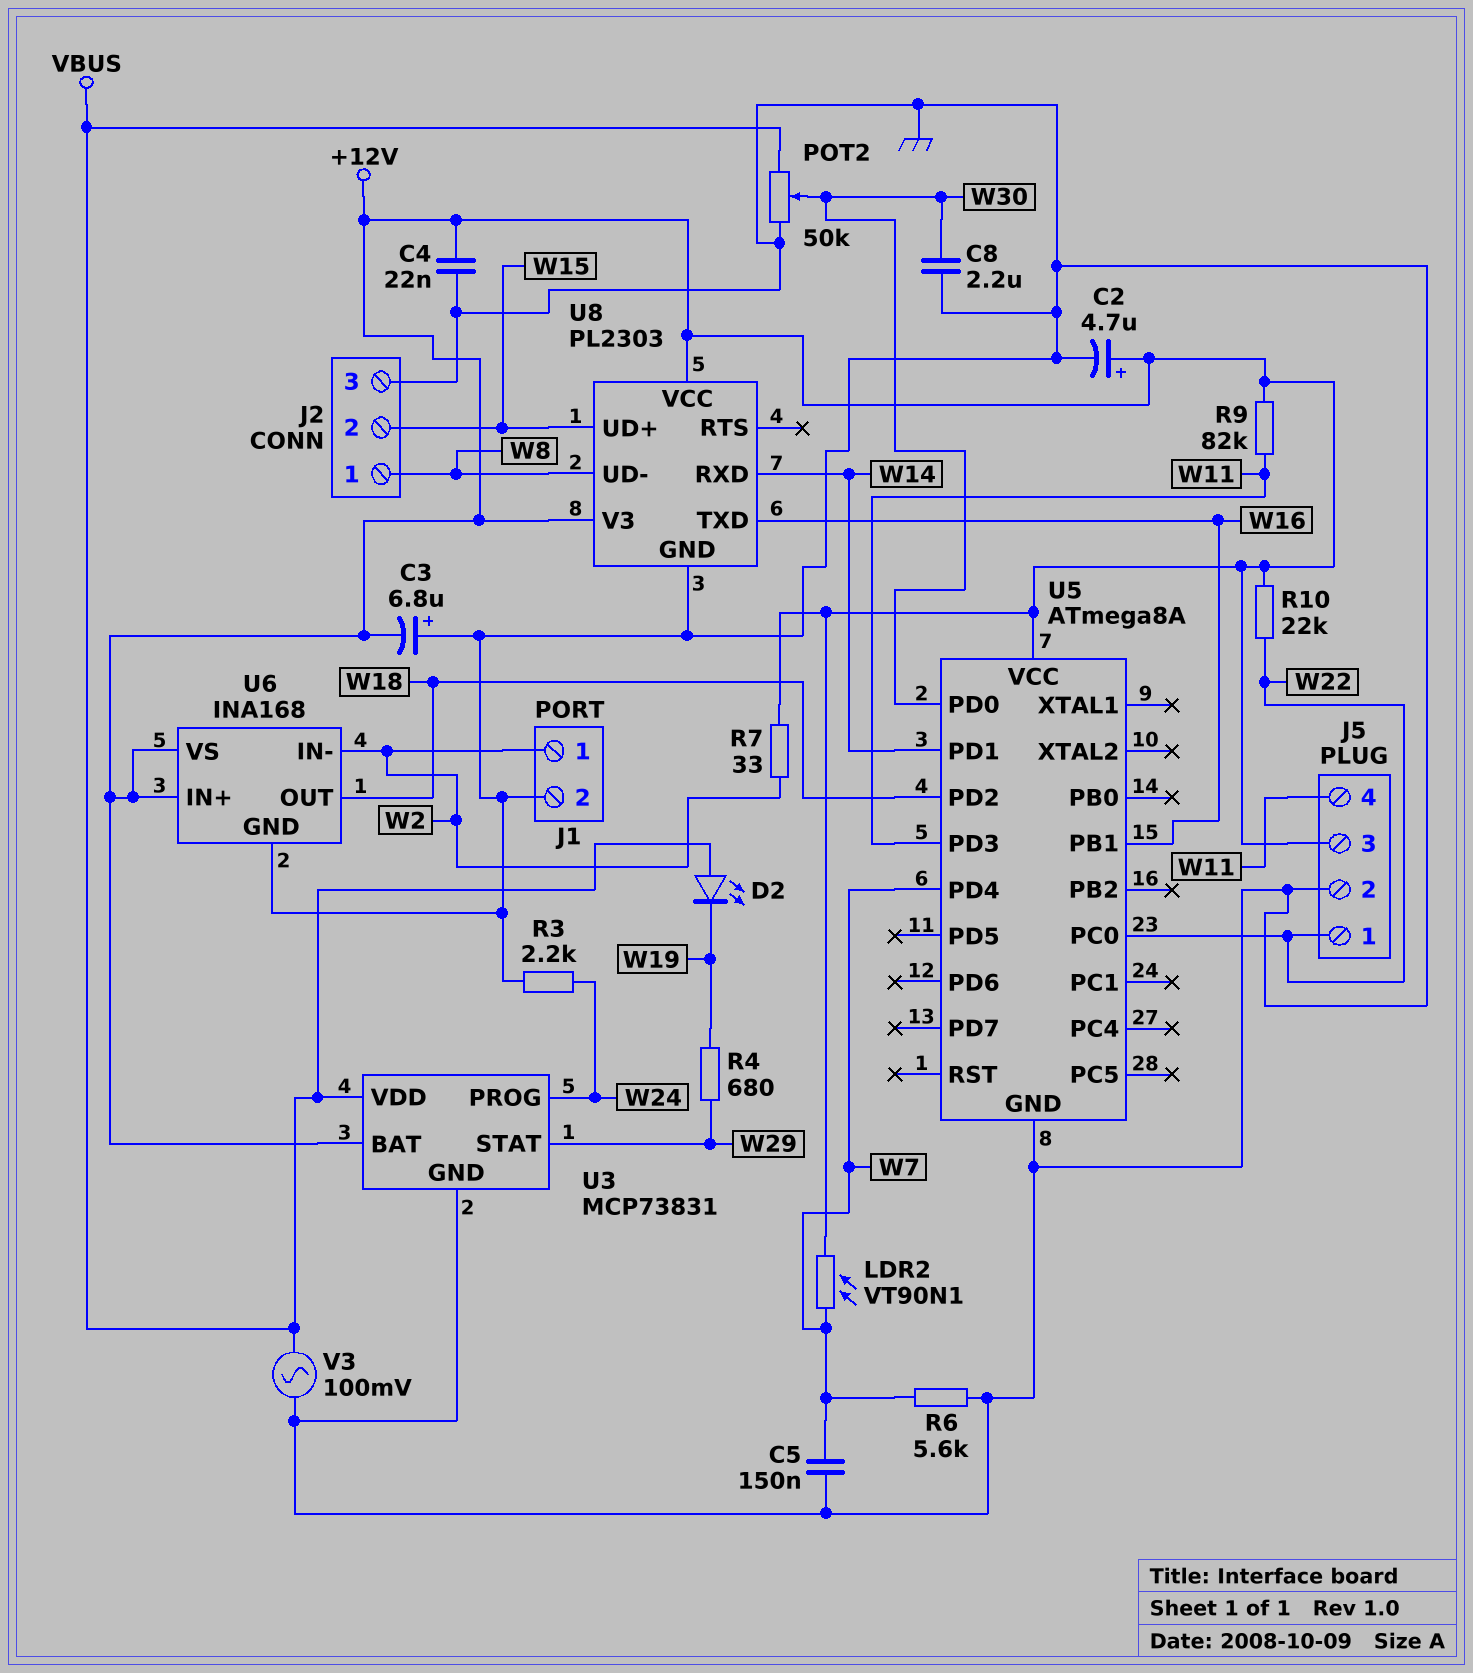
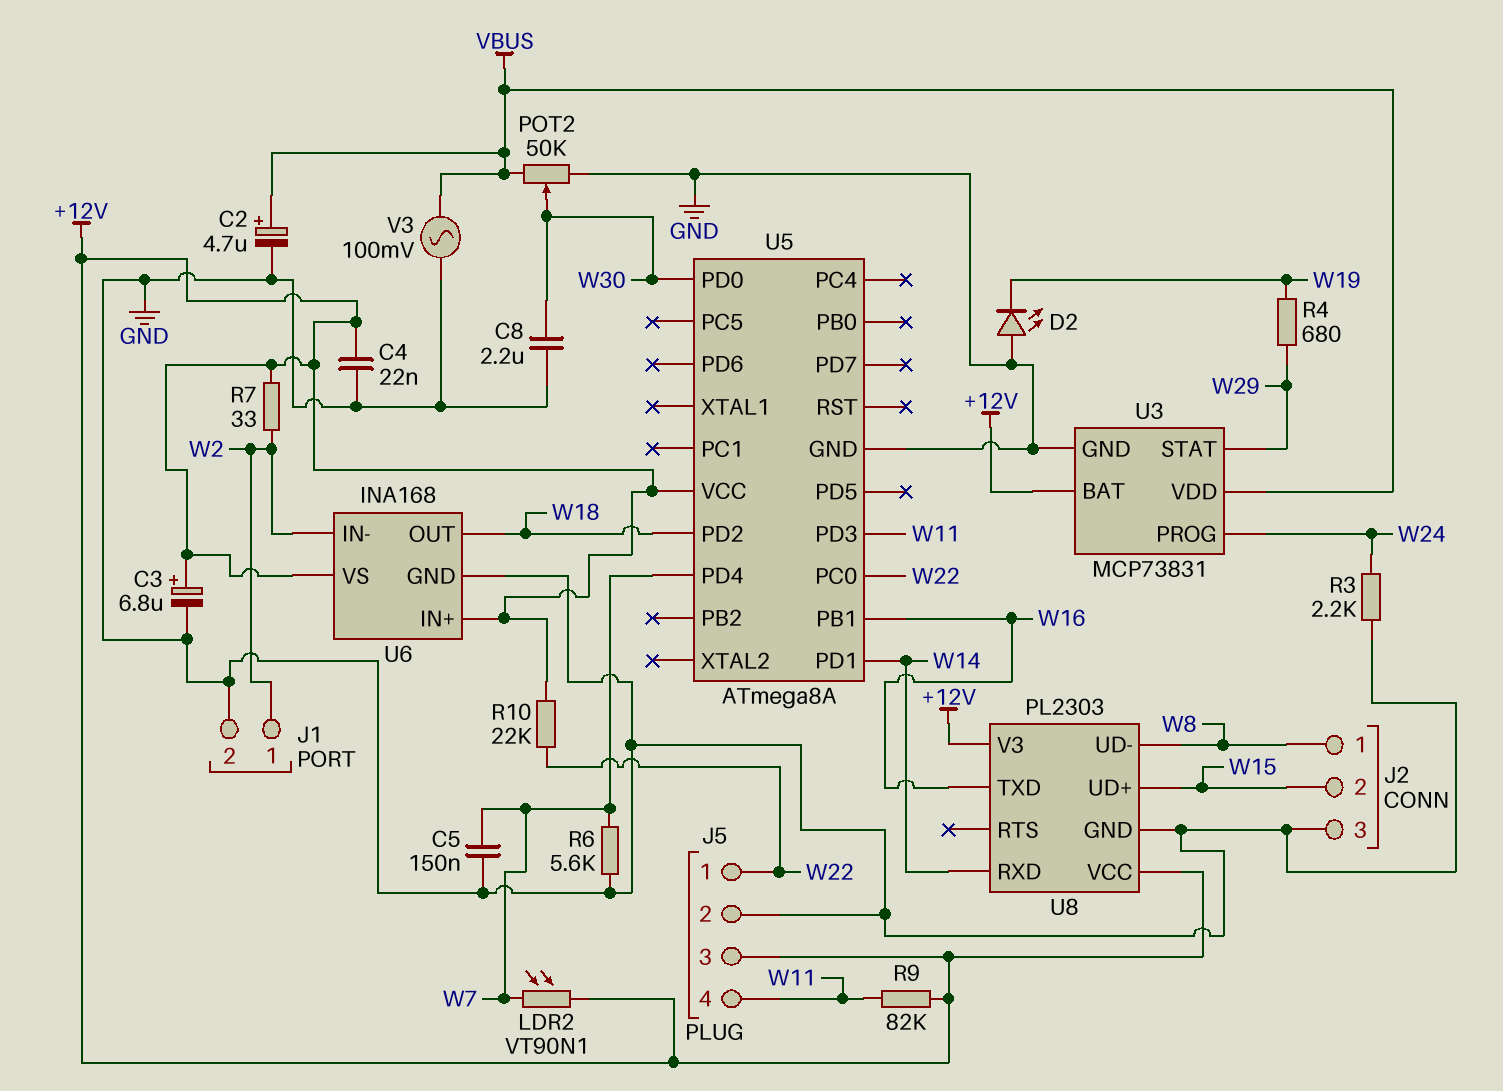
C2: 4.7uF (plus +12V, minus GND) -> 4.7uF (plus VBUS, minus GND)
C3: 6.8uF (plus GND, minus +12V) -> 6.8uF (plus +12V, minus GND)
D2: LED (A VBUS, K W19) -> LED (A GND, K W19)

